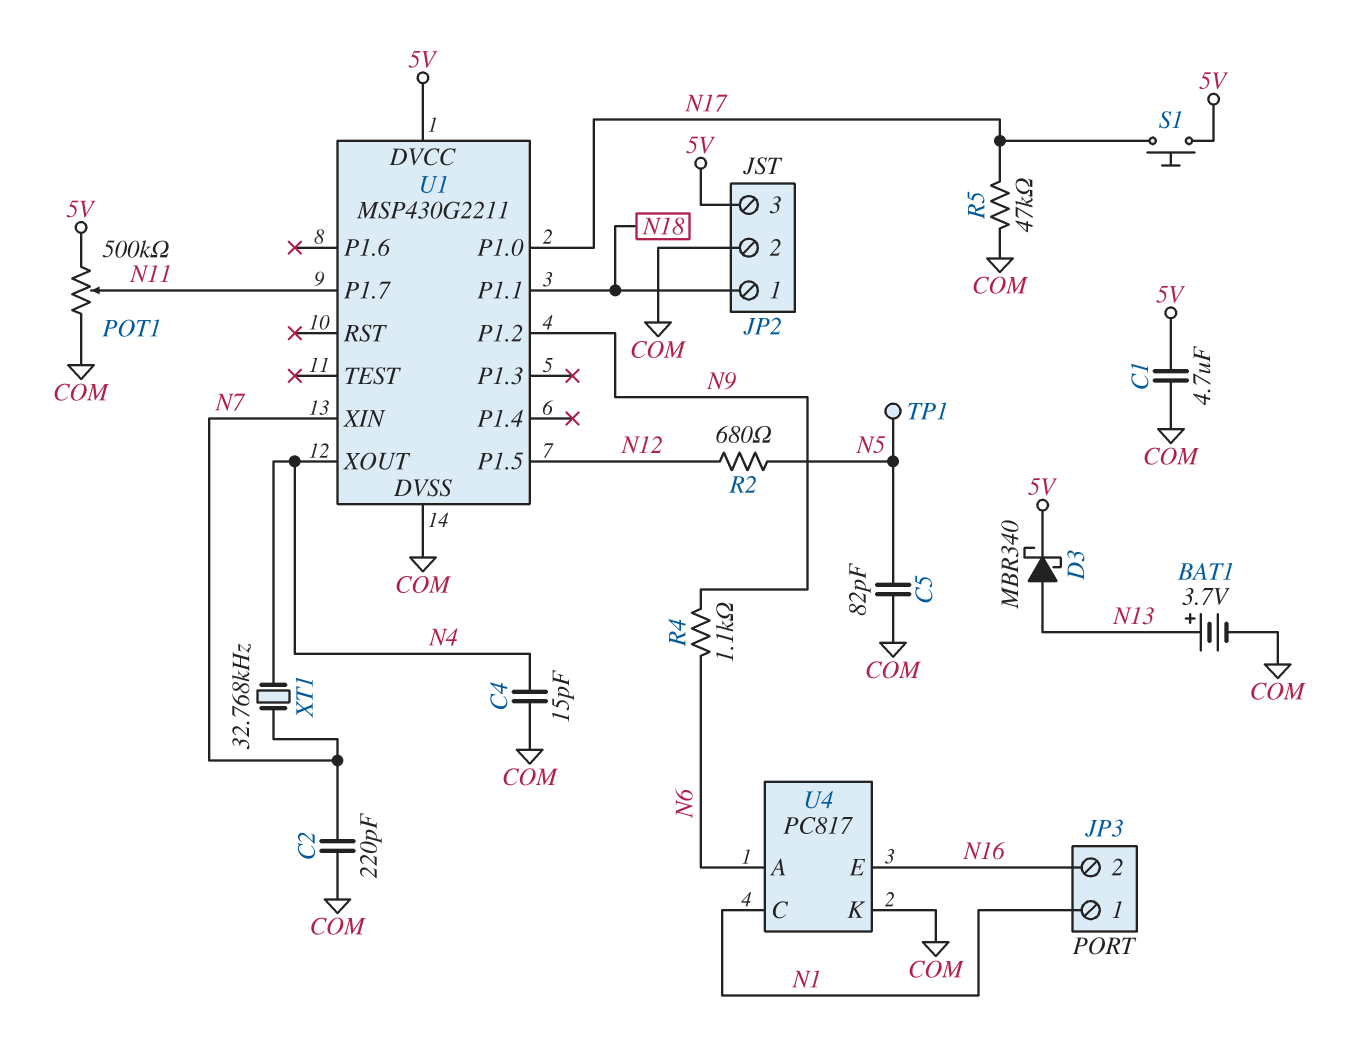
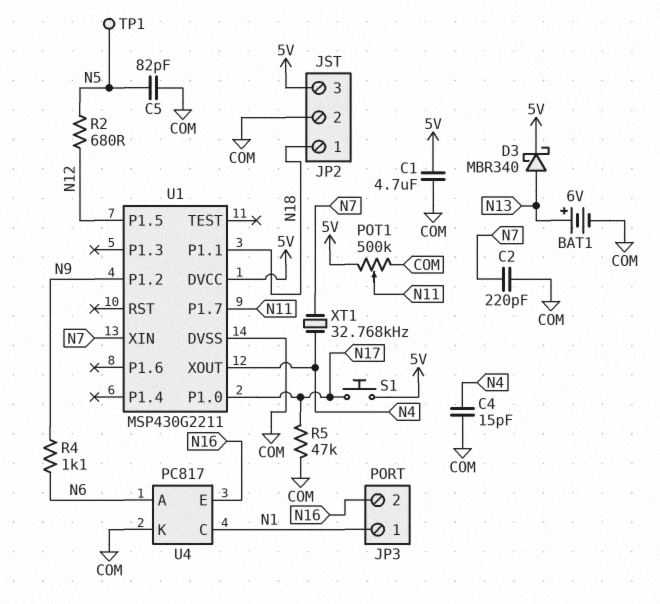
BAT1: 3.7V (plus N13, minus COM) -> 6V (plus N13, minus COM)

